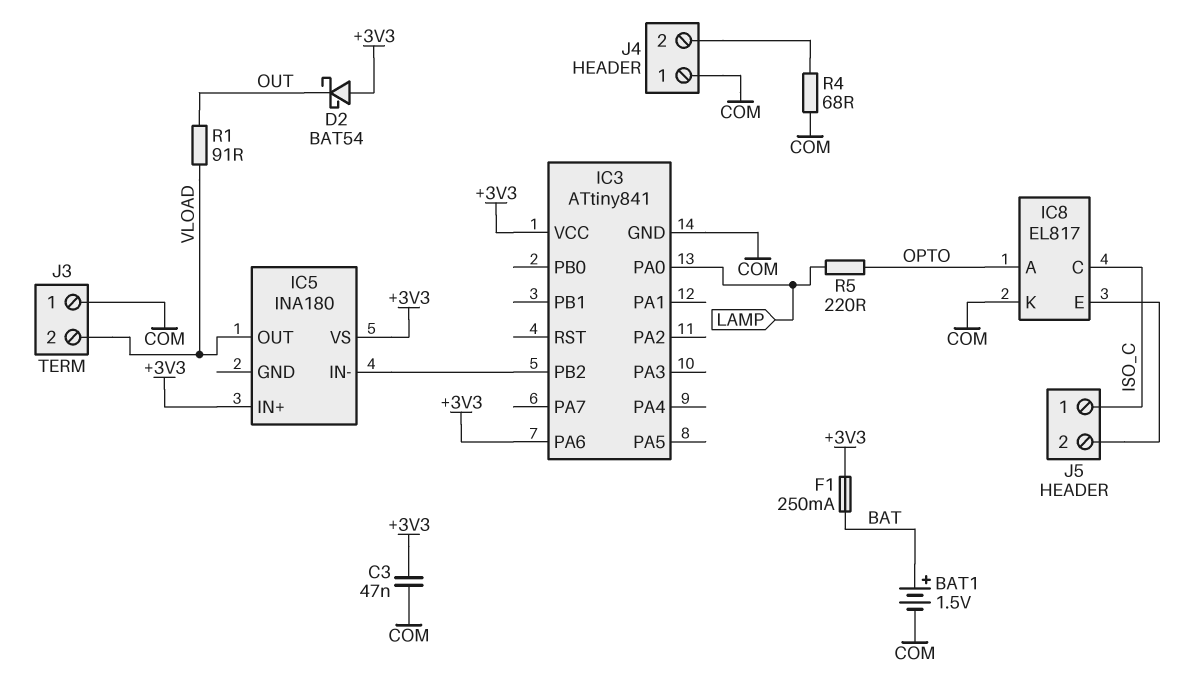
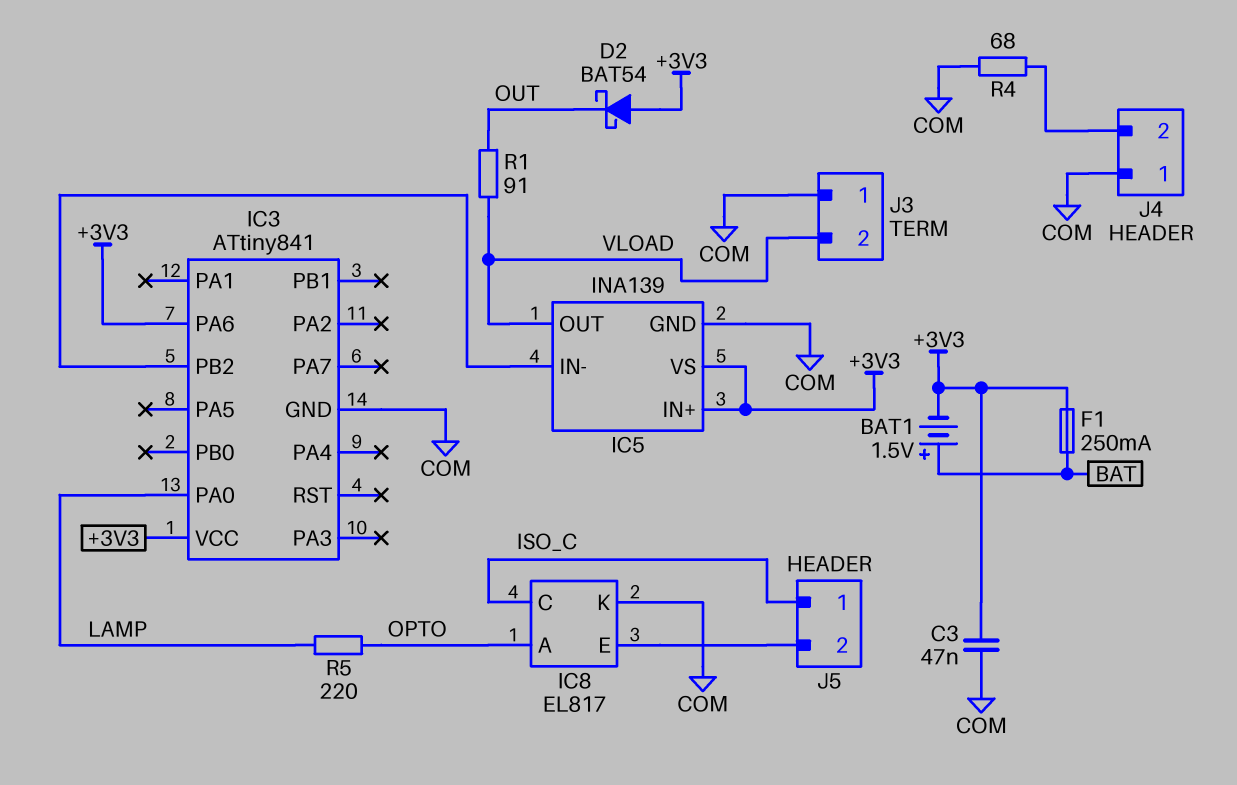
BAT1: 1.5V (plus BAT, minus COM) -> 1.5V (plus BAT, minus +3V3)
IC5: INA180 -> INA139
IC5 pin GND: none -> COM

